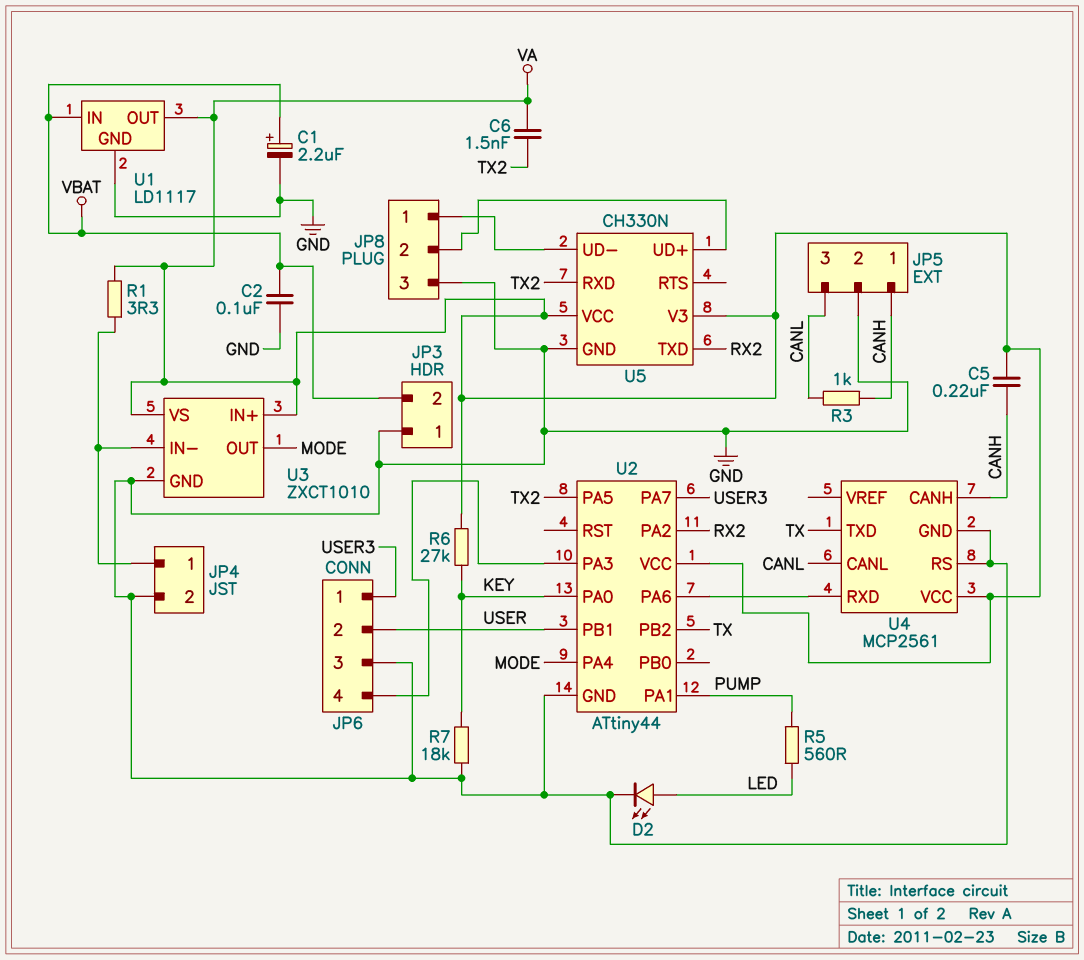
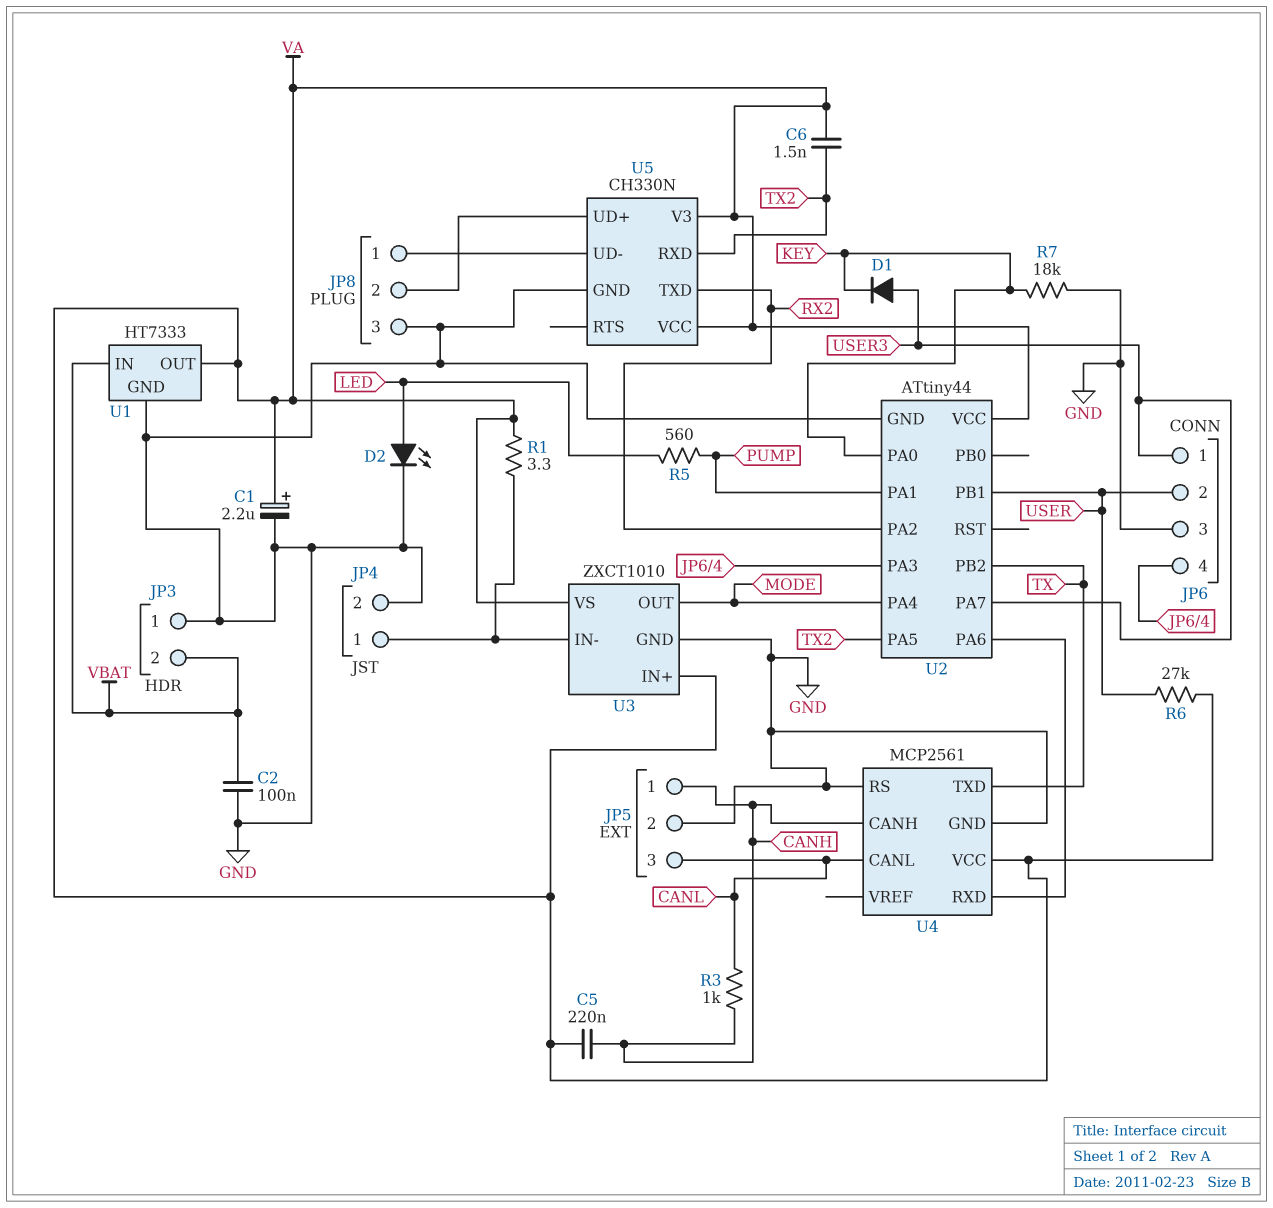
C1: 2.2uF (plus VBAT, minus GND) -> 2.2uF (plus VA, minus GND)
D1: none -> diode (A USER3, K KEY)
R6: 27k (KEY, VA) -> 27k (USER, VA)
U1: LD1117 -> HT7333

